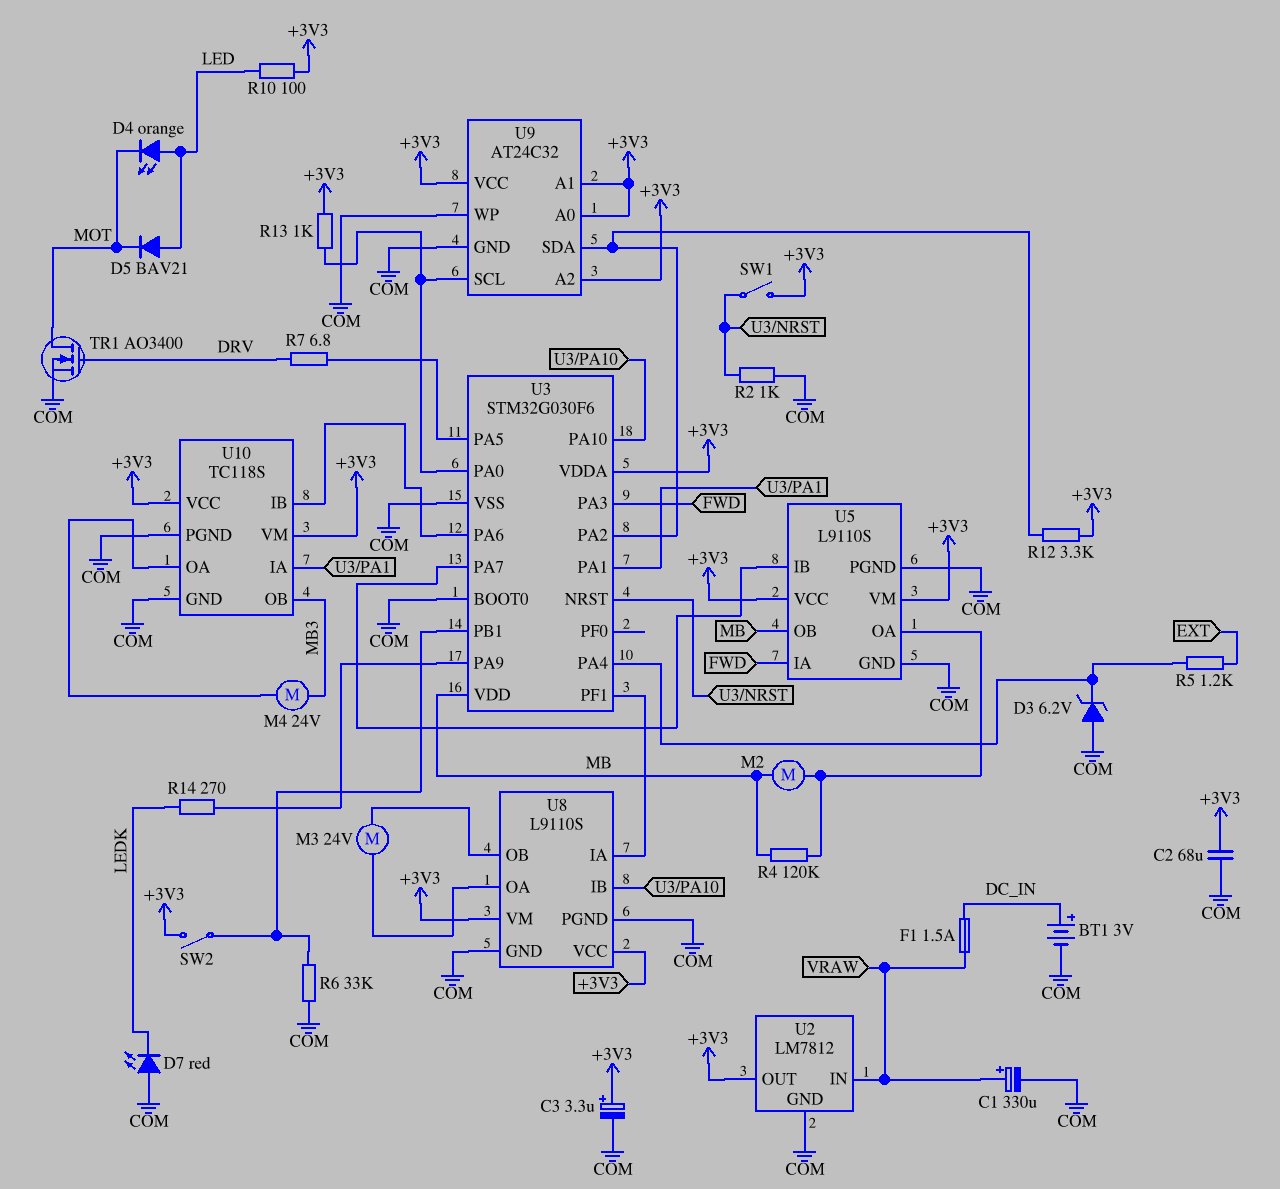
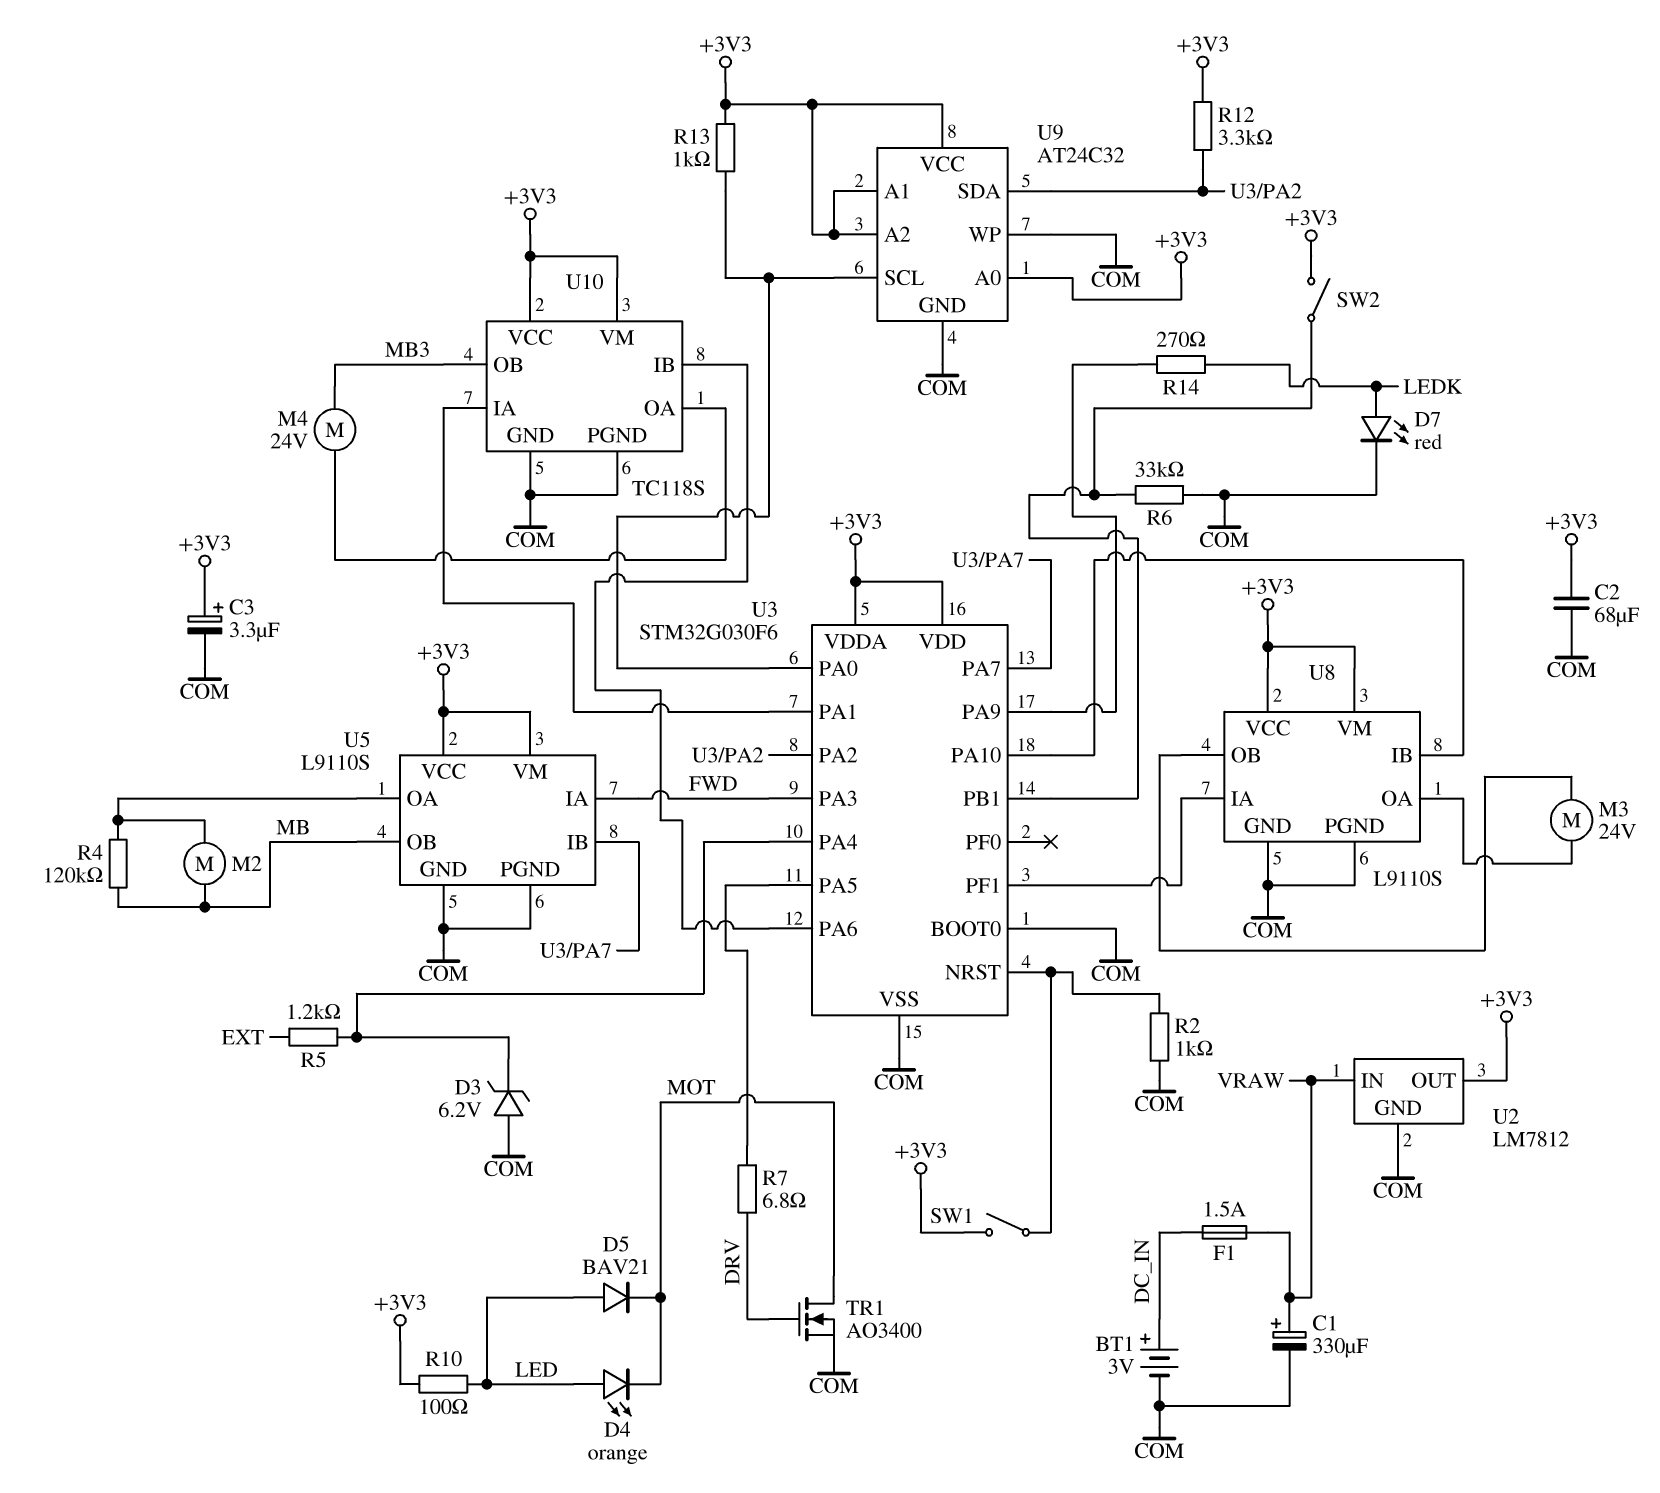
D7: LED red (A COM, K LEDK) -> LED red (A LEDK, K COM)
U3 pin VDD: MB -> +3V3

